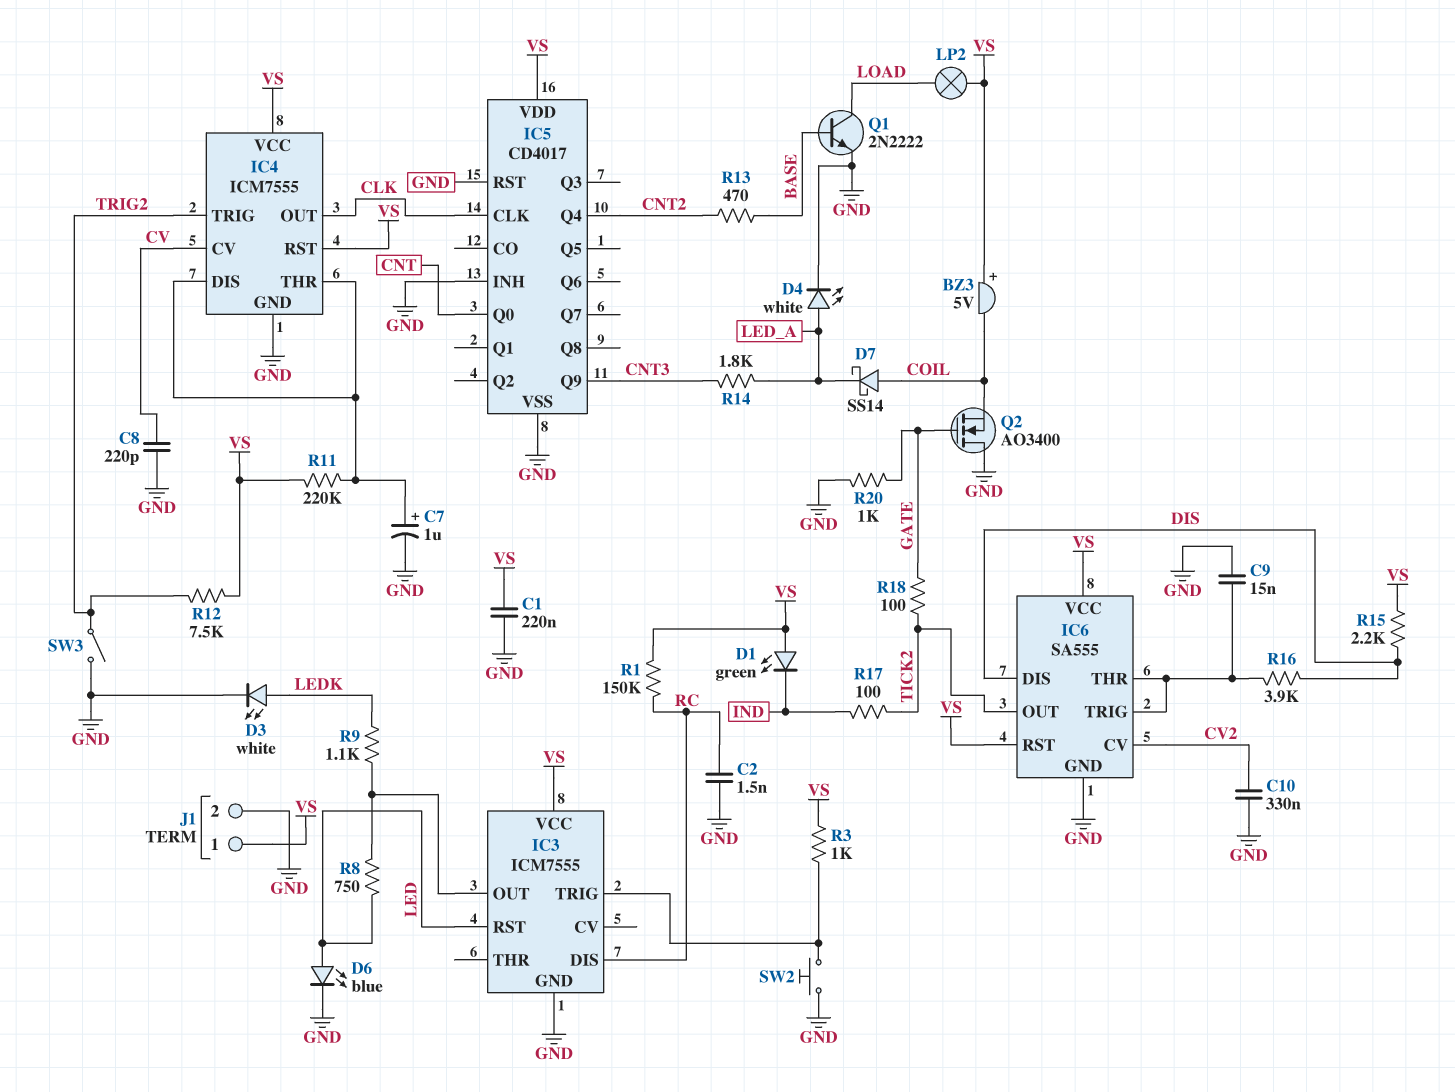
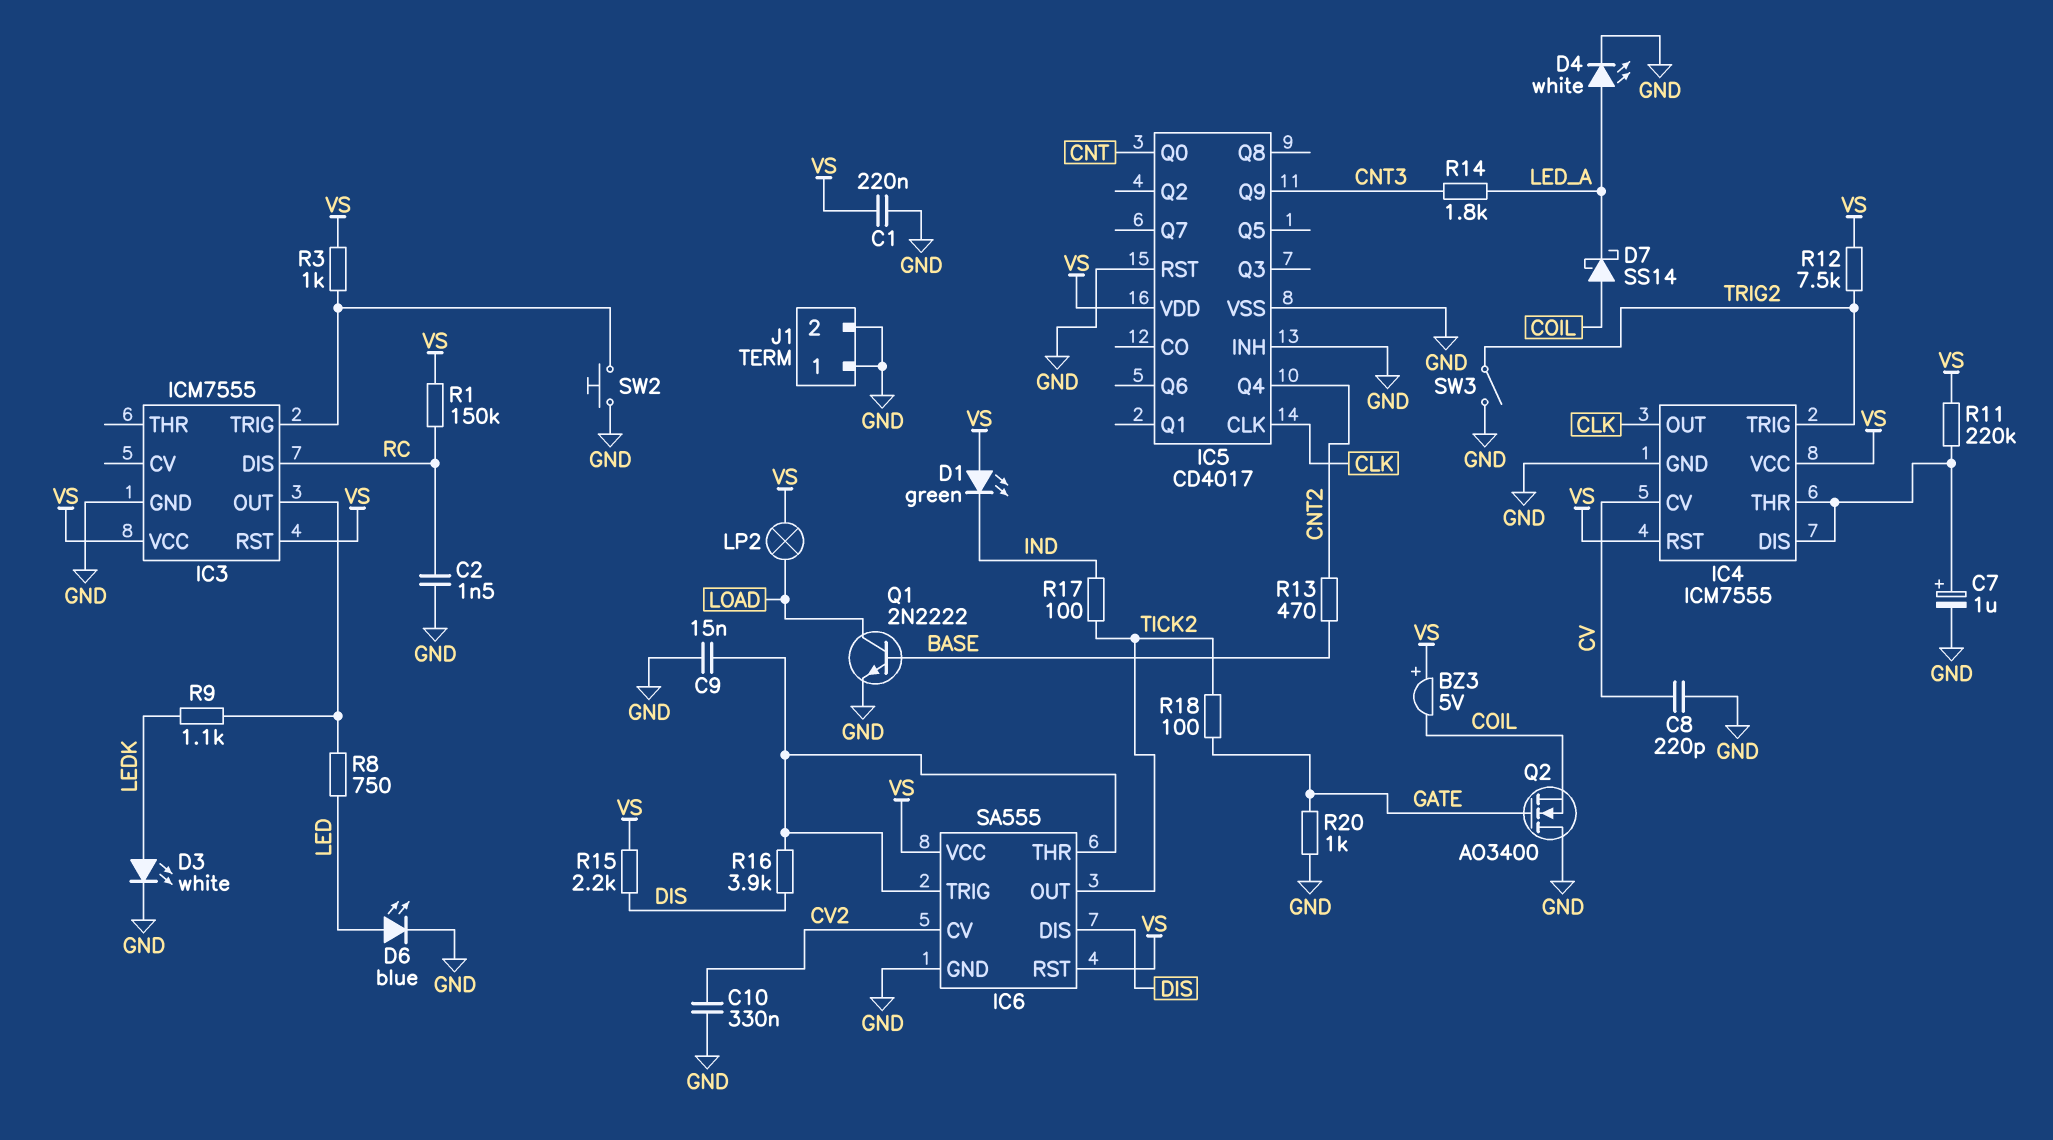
IC3 pin RST: LED -> VS
J1 pin 1: VS -> GND

